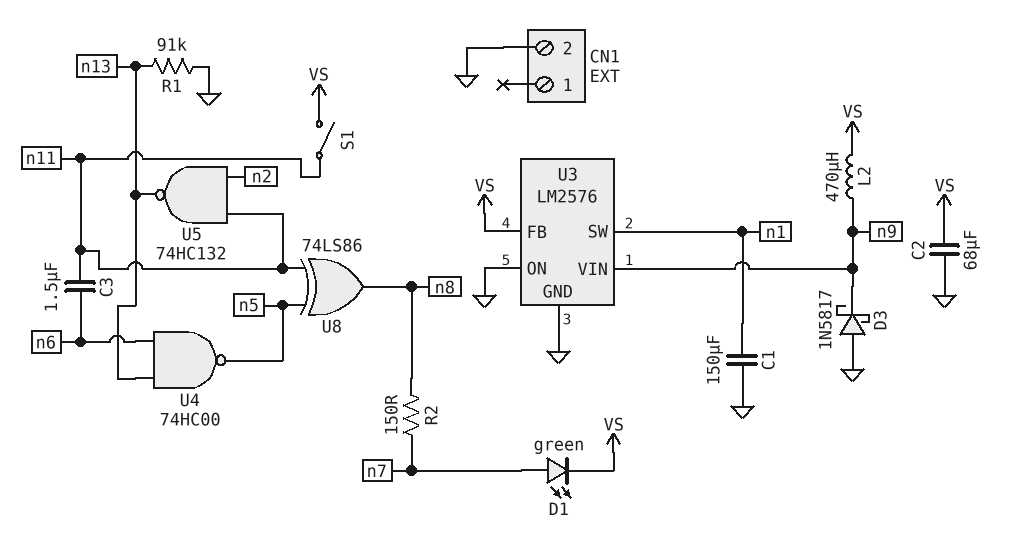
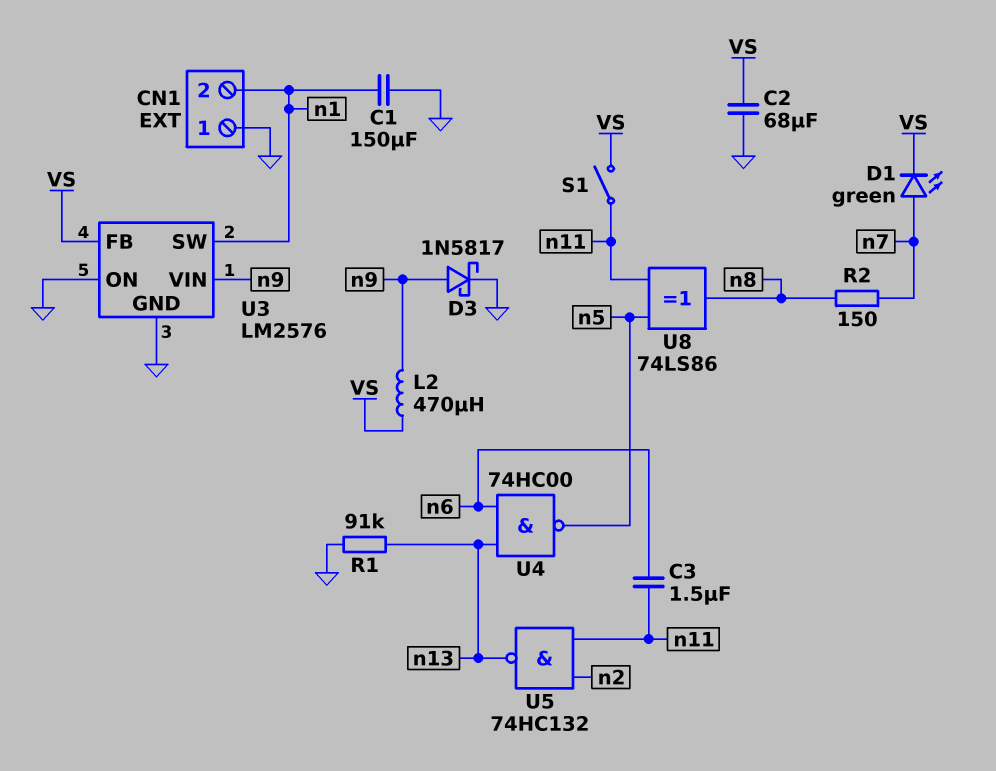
CN1 pin 1: none -> GND
CN1 pin 2: GND -> n1
D3: schottky 1N5817 (A GND, K n9) -> schottky 1N5817 (A n9, K GND)

